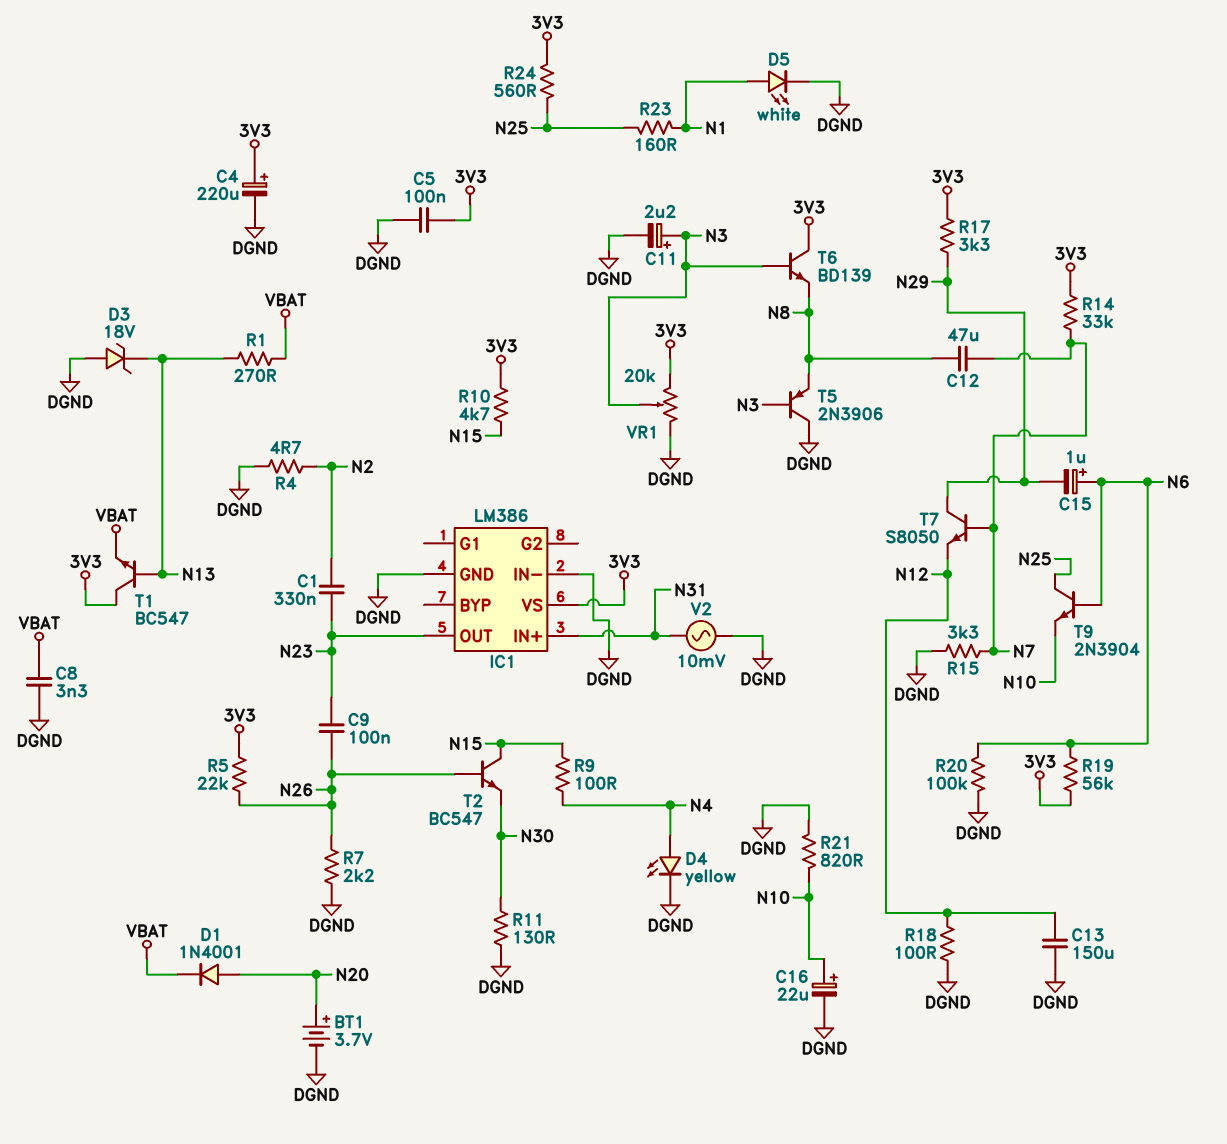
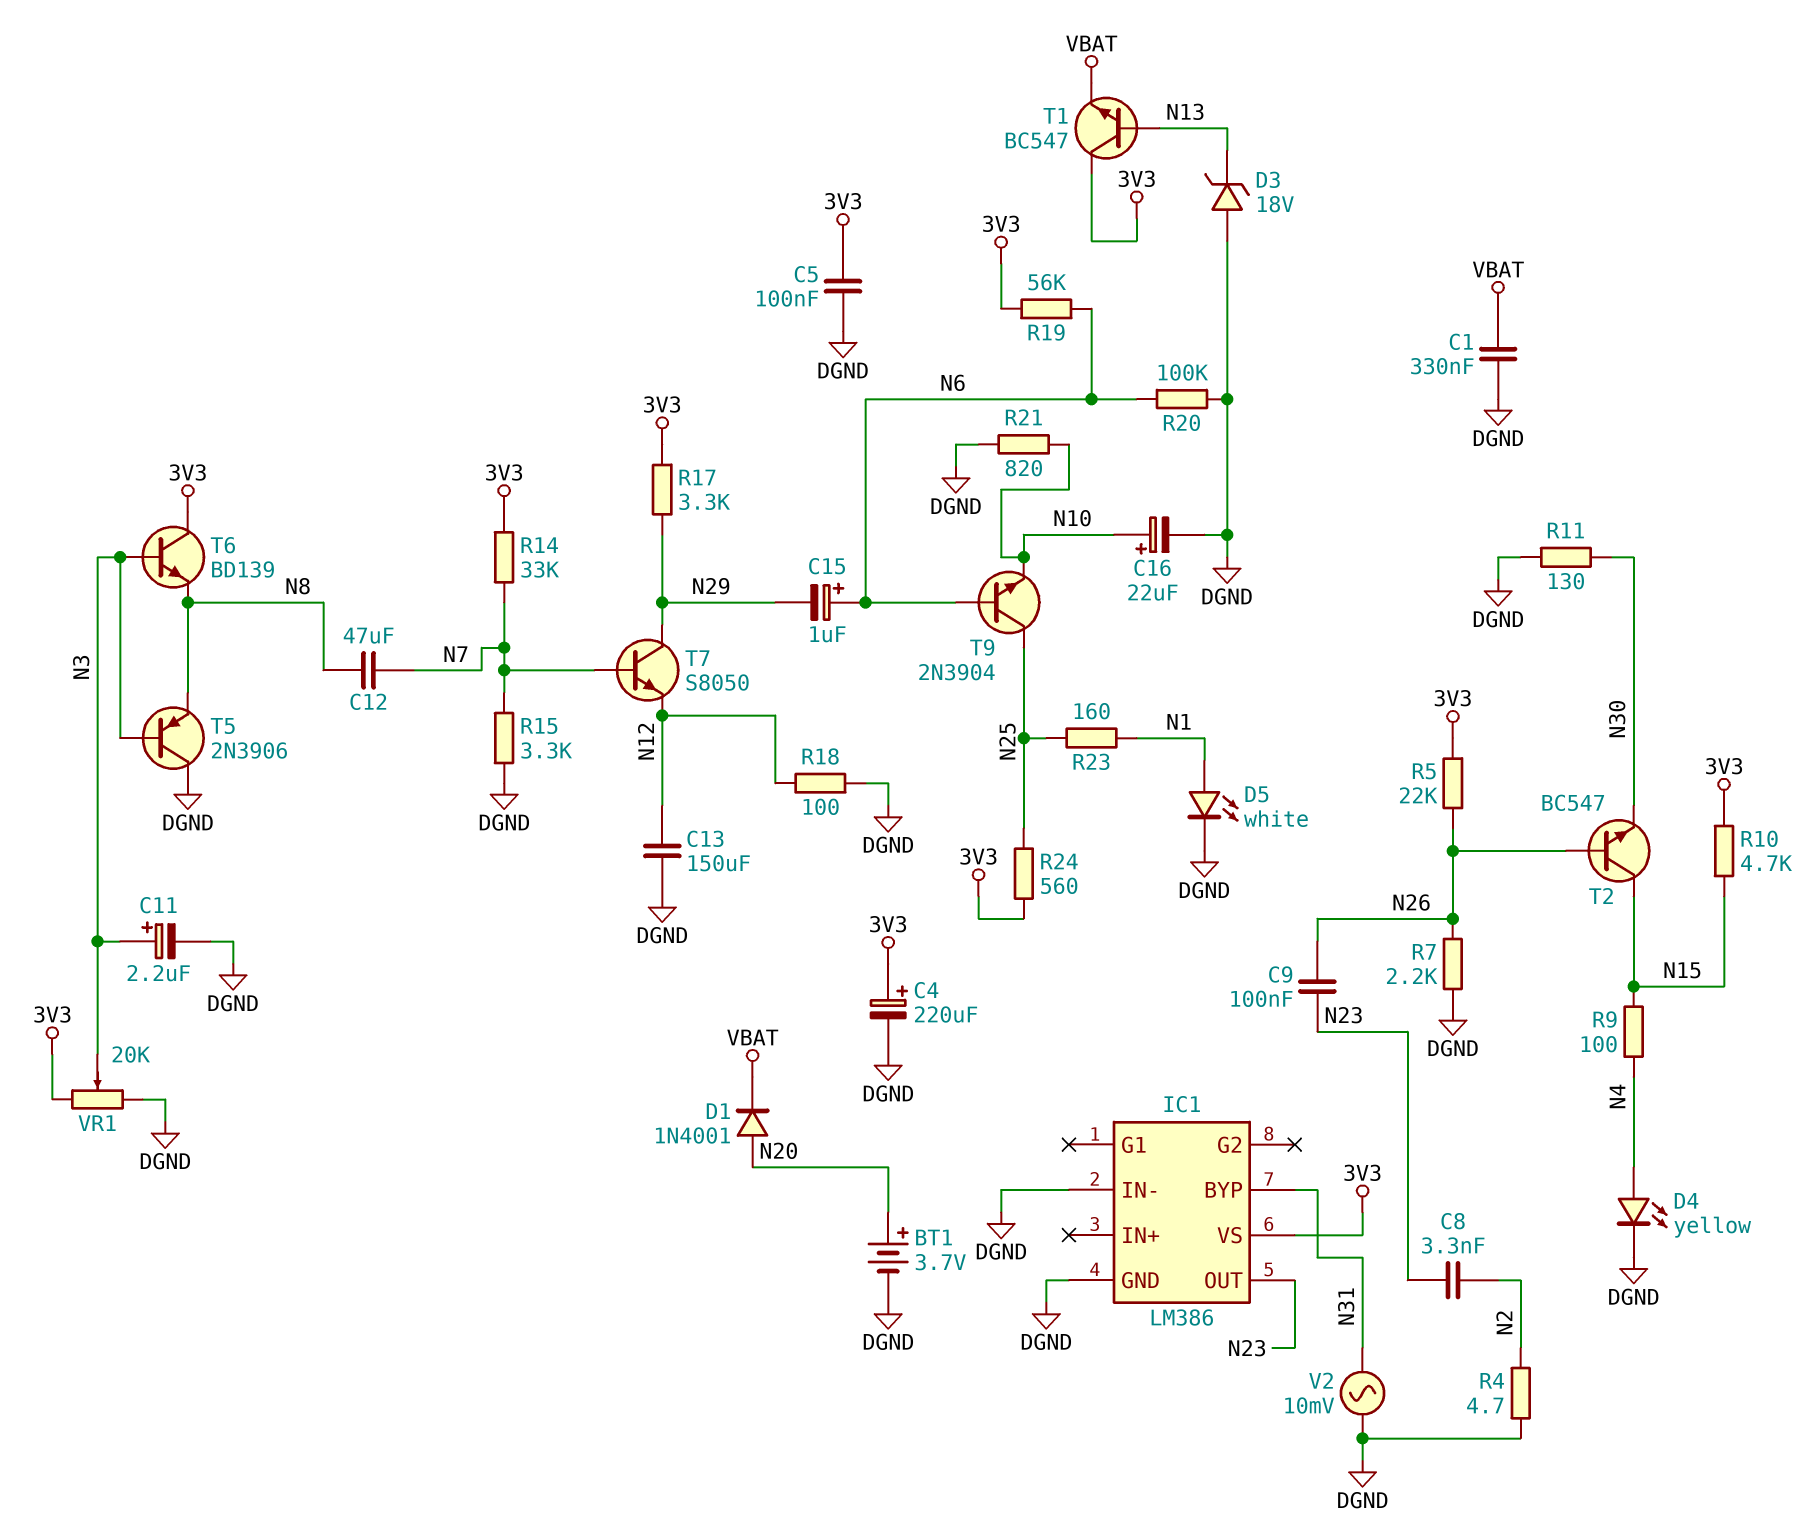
C1: 330nF (N2, N23) -> 330nF (DGND, VBAT)
C8: 3.3nF (DGND, VBAT) -> 3.3nF (N2, N23)
IC1 pin BYP: none -> N31
IC1 pin IN+: N31 -> none
R1: 270 (N13, VBAT) -> none

